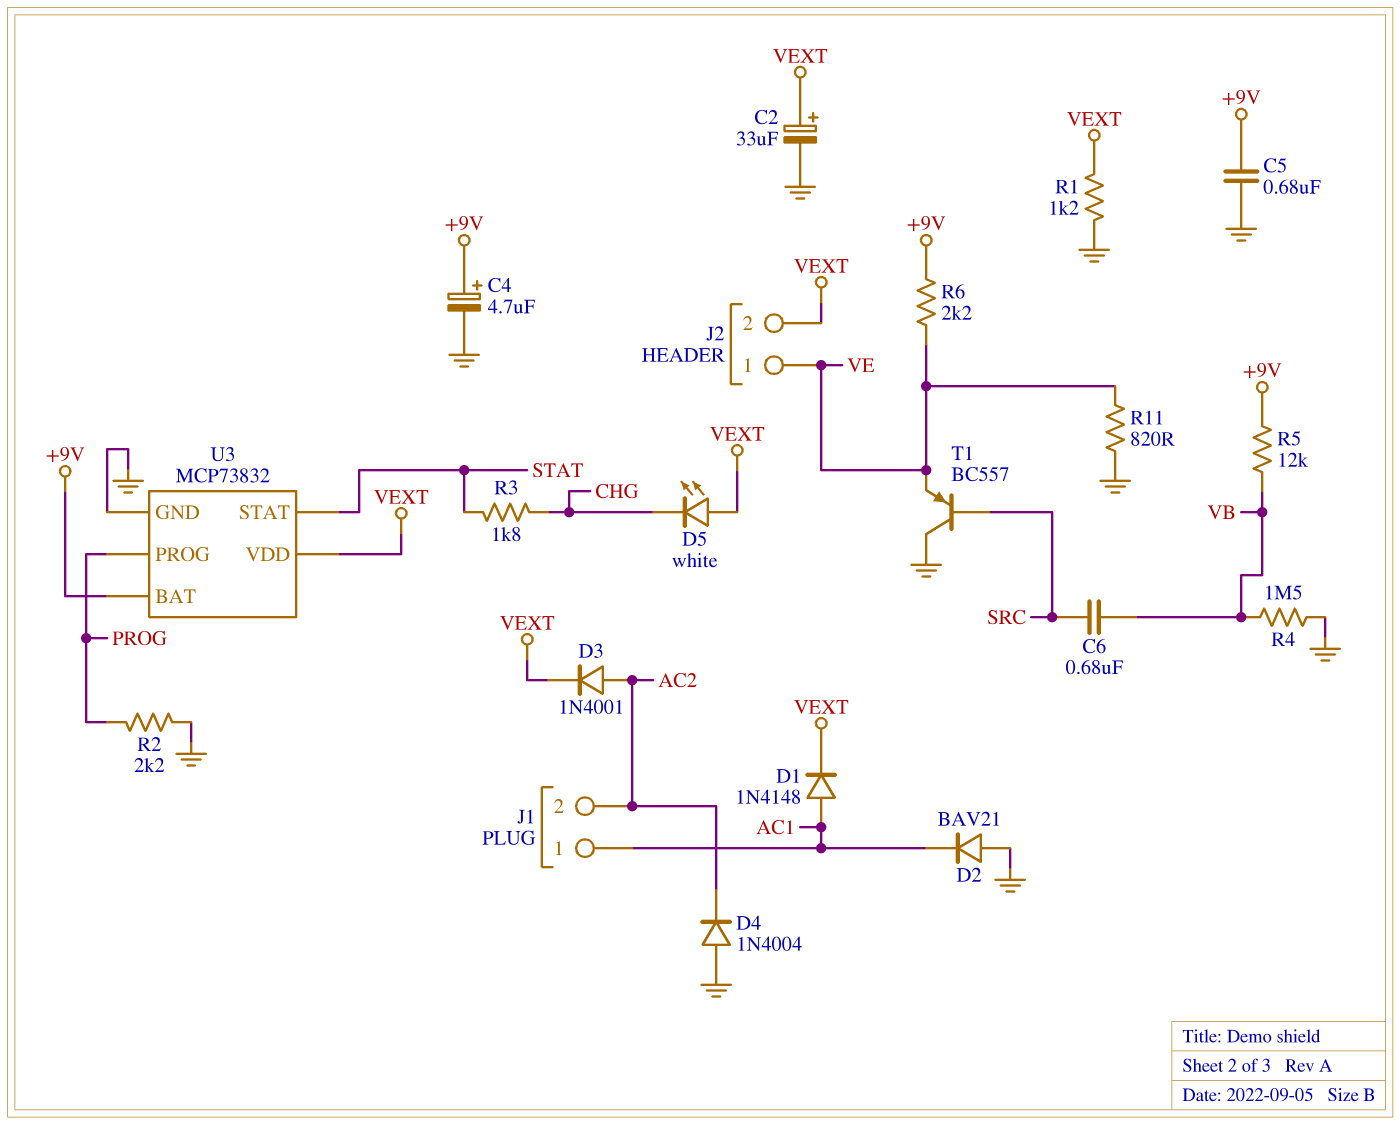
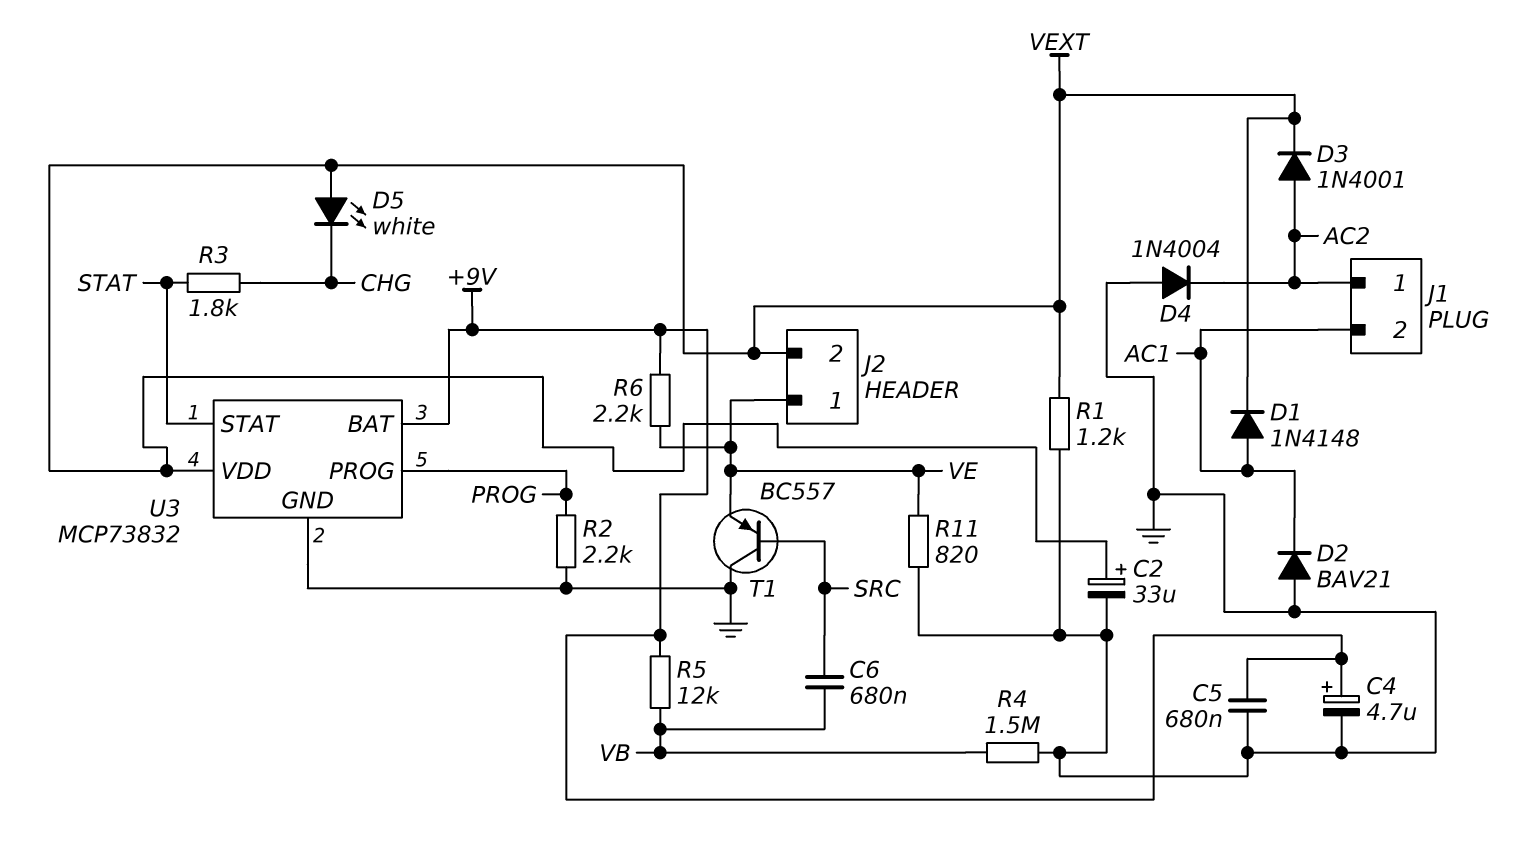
J1 pin 1: AC1 -> AC2
J1 pin 2: AC2 -> AC1

